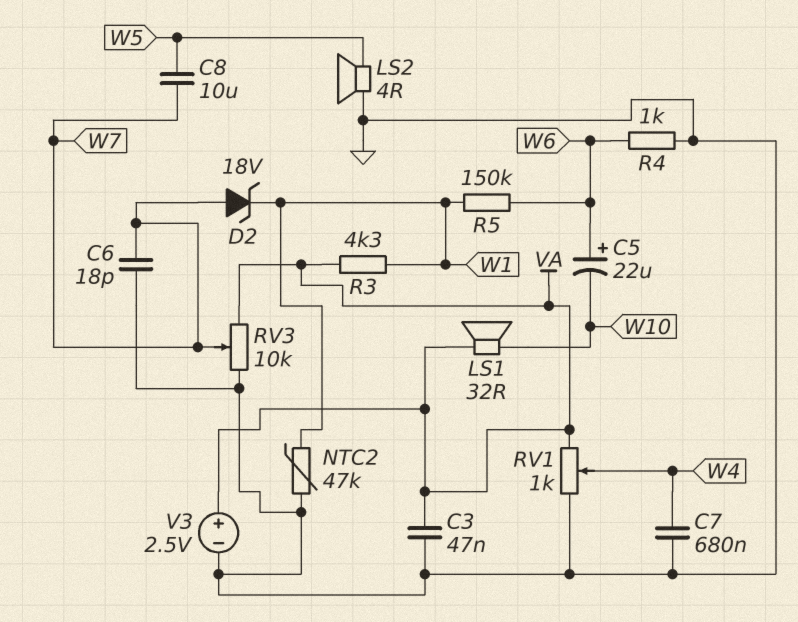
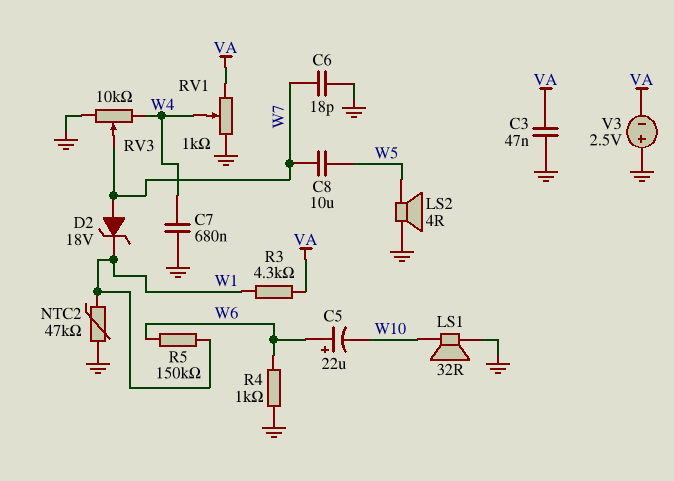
LS1: speaker 32R (VA, W10) -> speaker 32R (GND, W10)
RV3: 10k (GND, VA, wiper W7) -> 10k (GND, W4, wiper W7)
V3: 2.5V (plus VA, minus GND) -> 2.5V (plus GND, minus VA)

